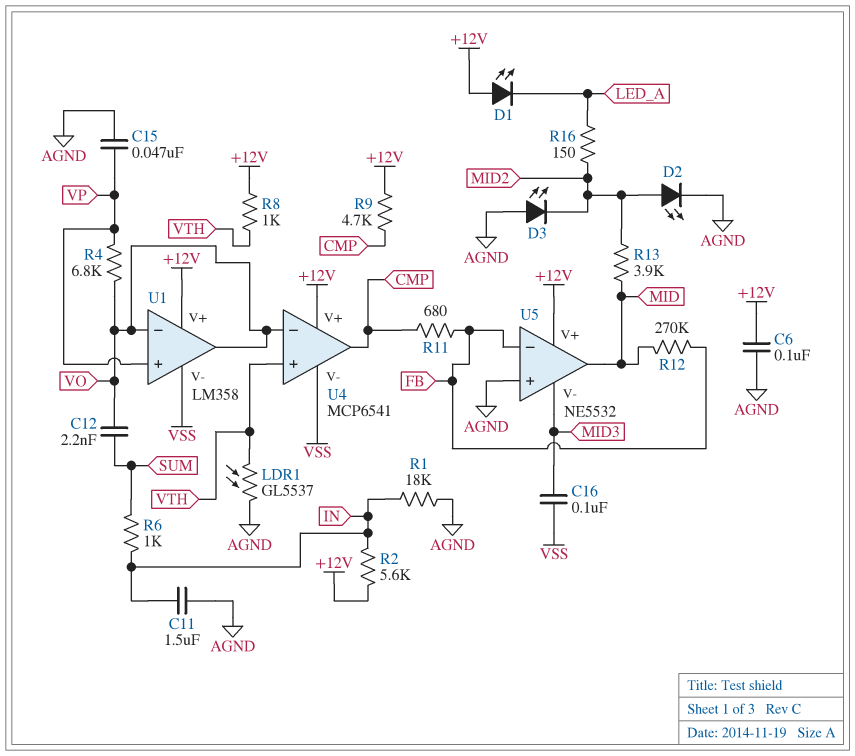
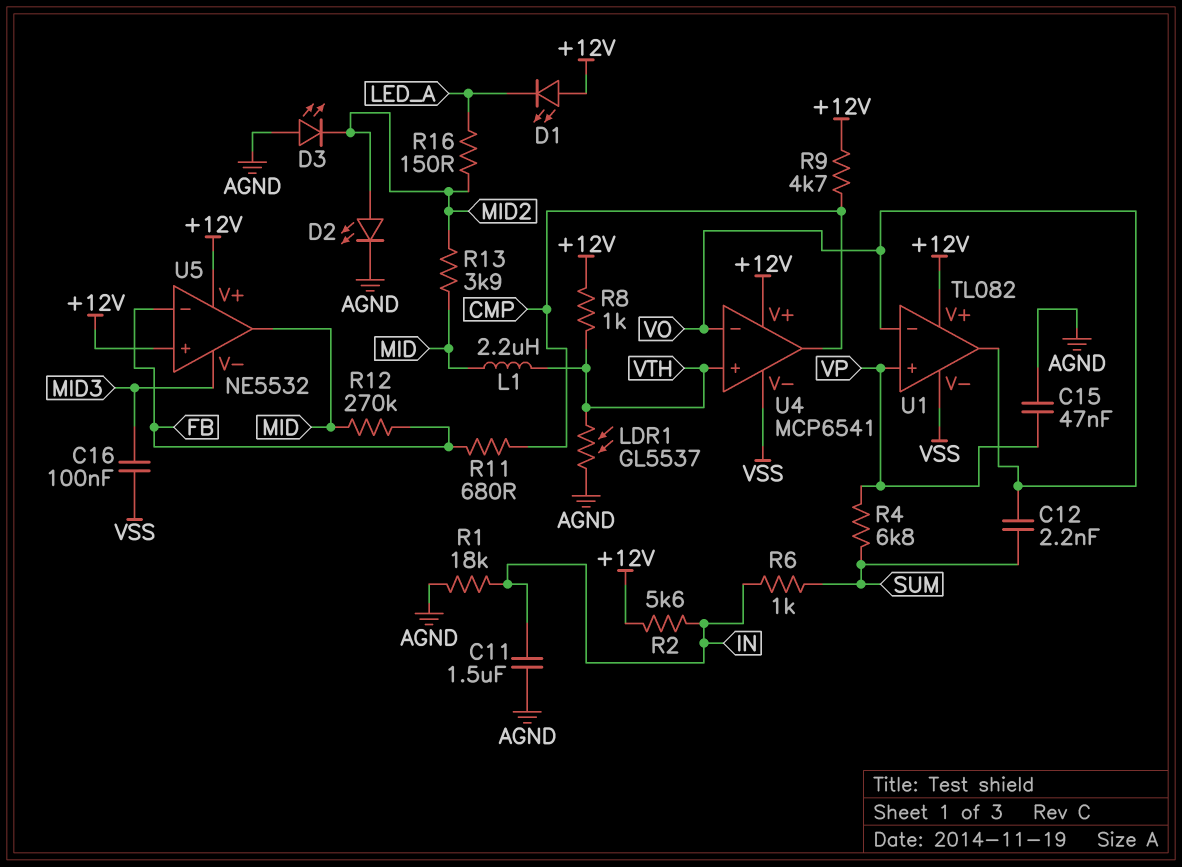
C6: 100nF (+12V, AGND) -> none
L1: none -> 2.2uH (MID, VTH)
R4: 6.8k (VO, VP) -> 6.8k (SUM, VP)
U1: LM358 -> TL082
U5 pin in+: AGND -> +12V

